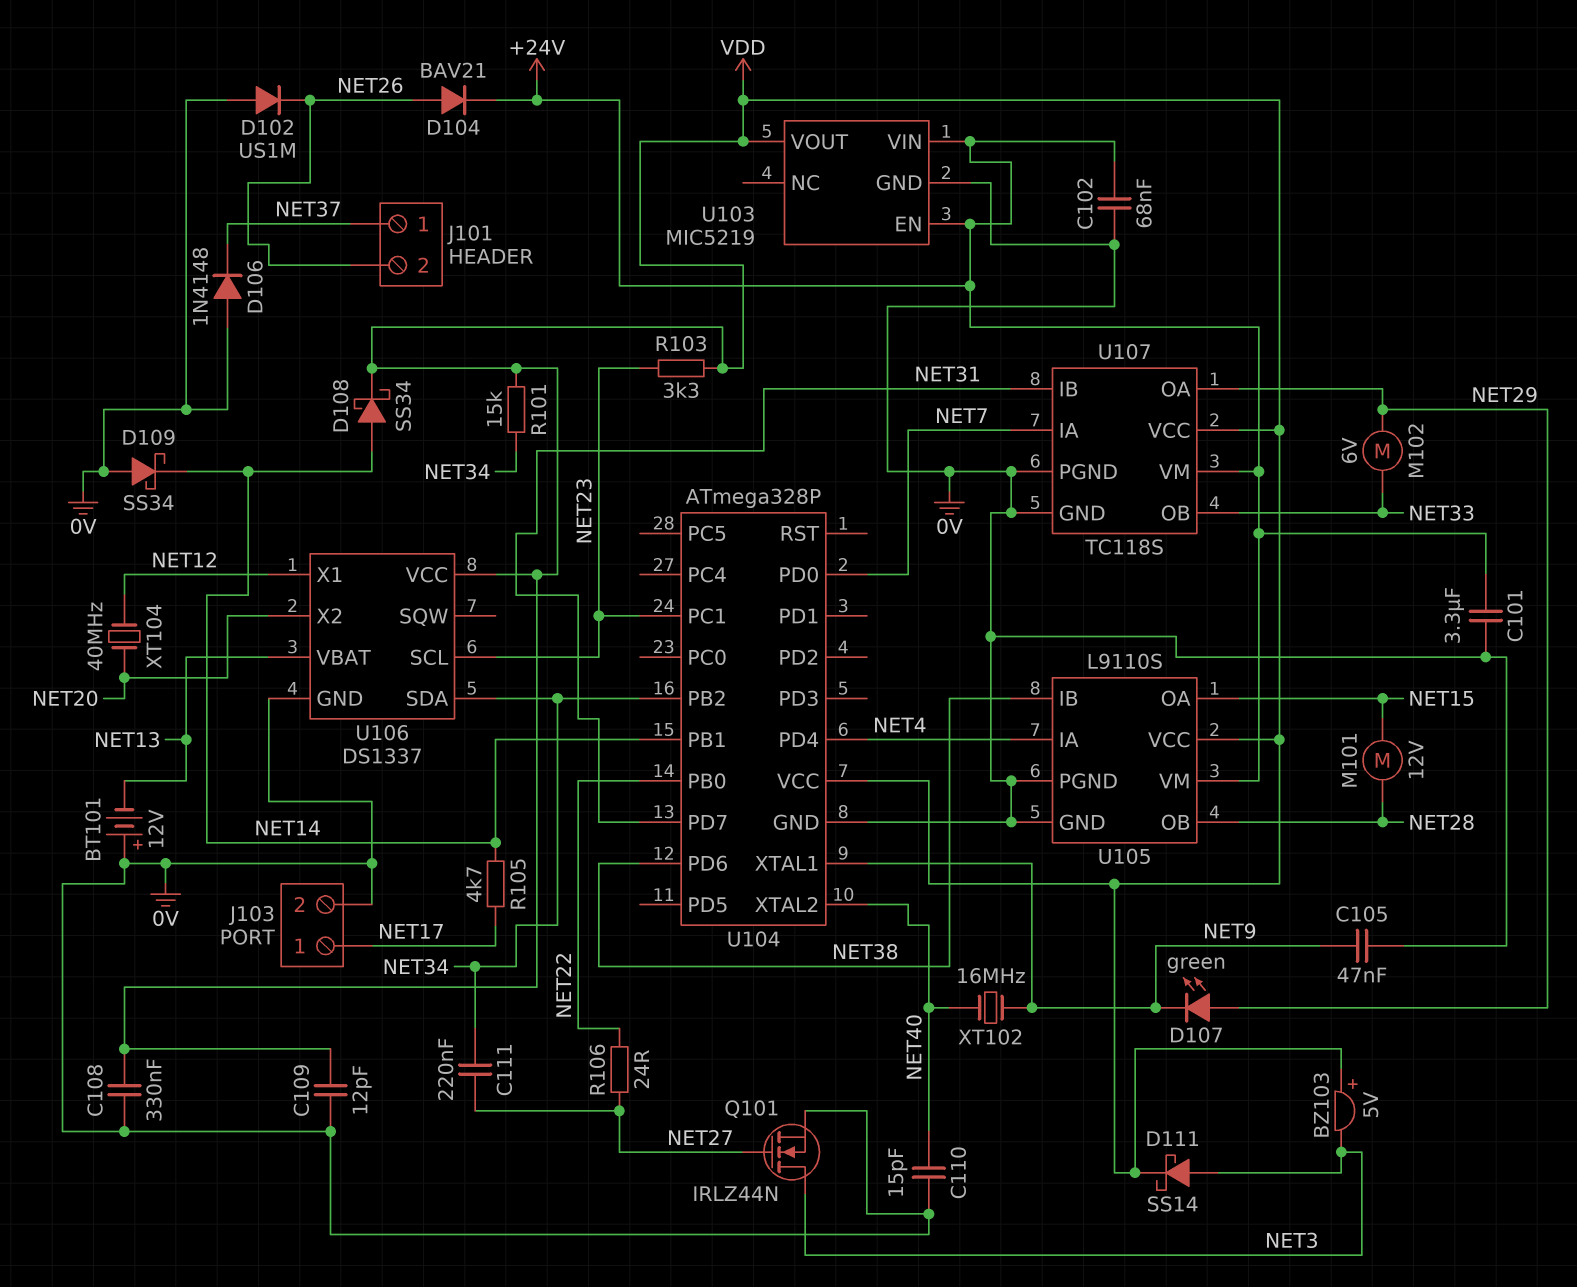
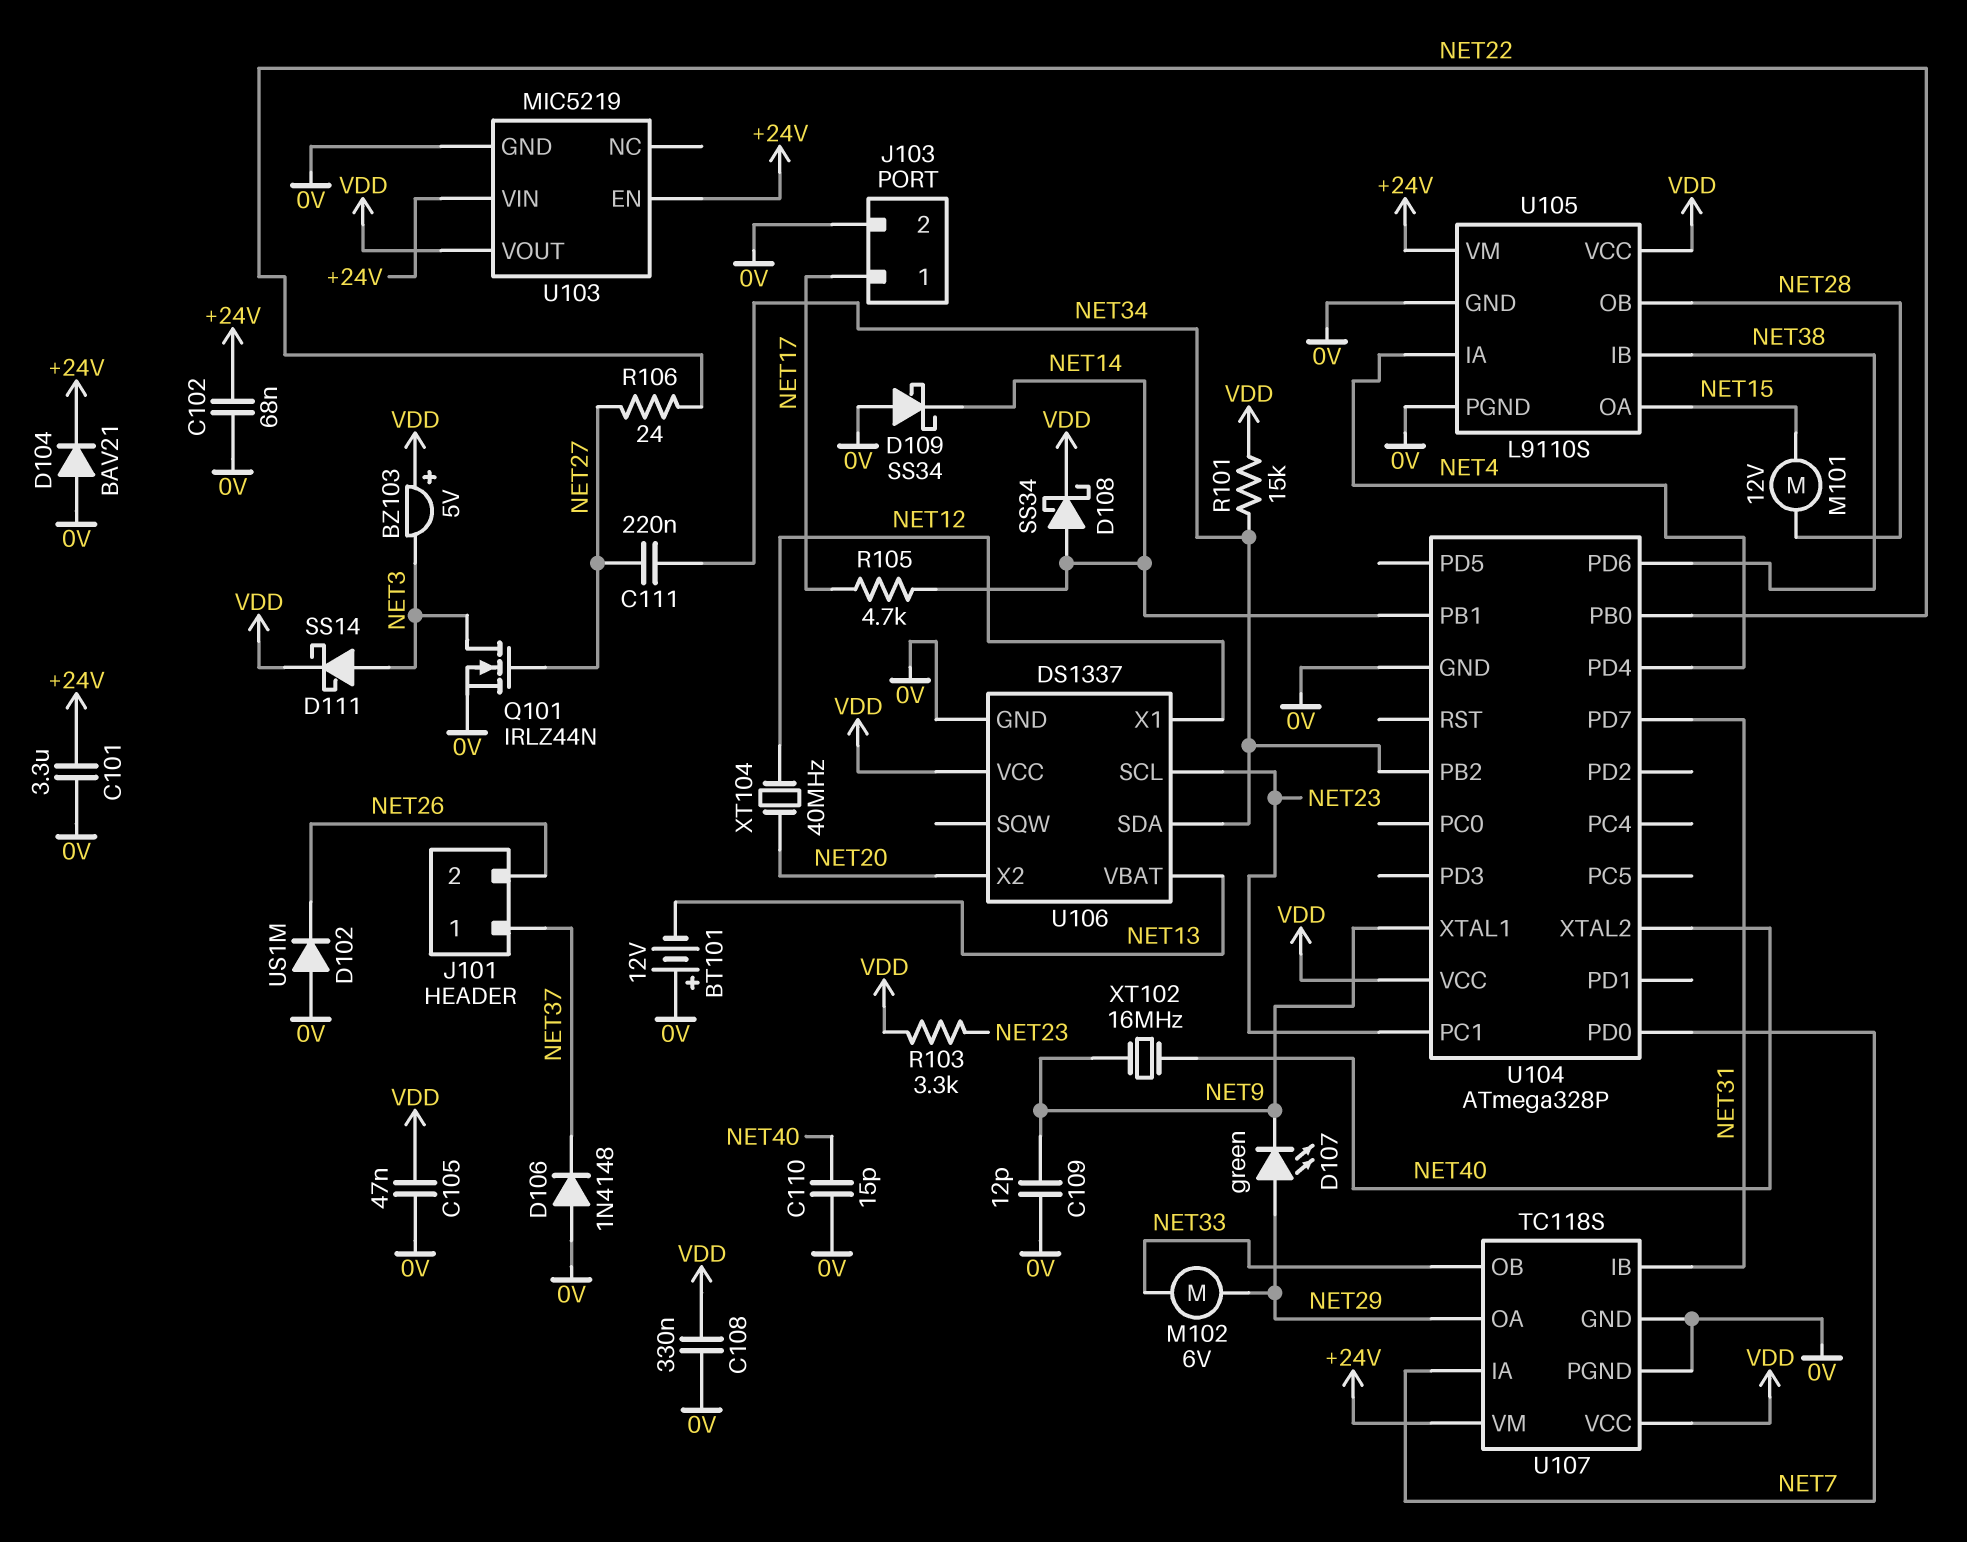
C105: 47nF (0V, NET9) -> 47nF (0V, VDD)
C109: 12pF (0V, VDD) -> 12pF (0V, NET9)
D104: diode BAV21 (A NET26, K +24V) -> diode BAV21 (A 0V, K +24V)

